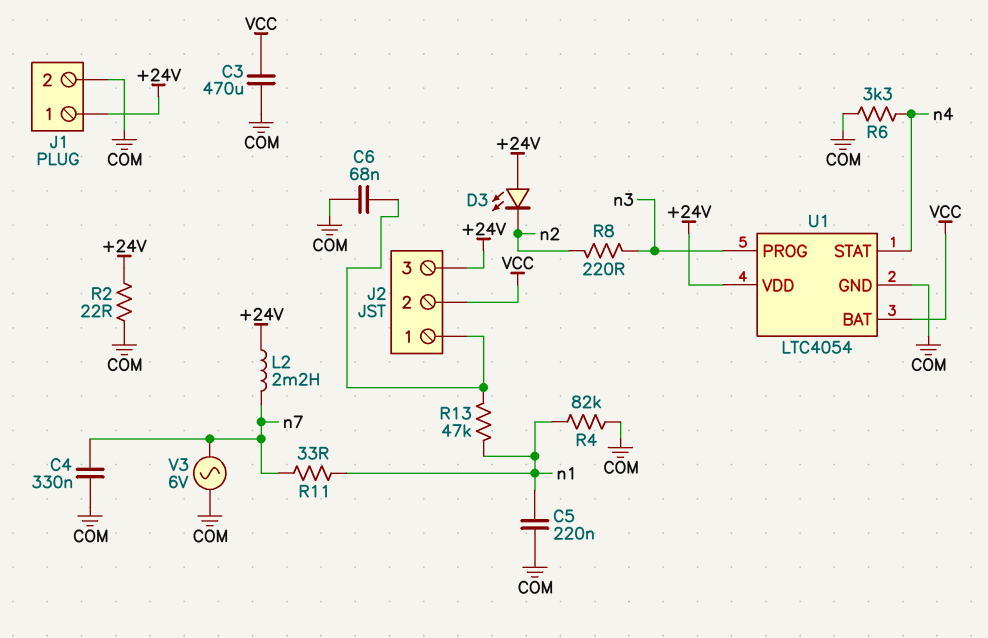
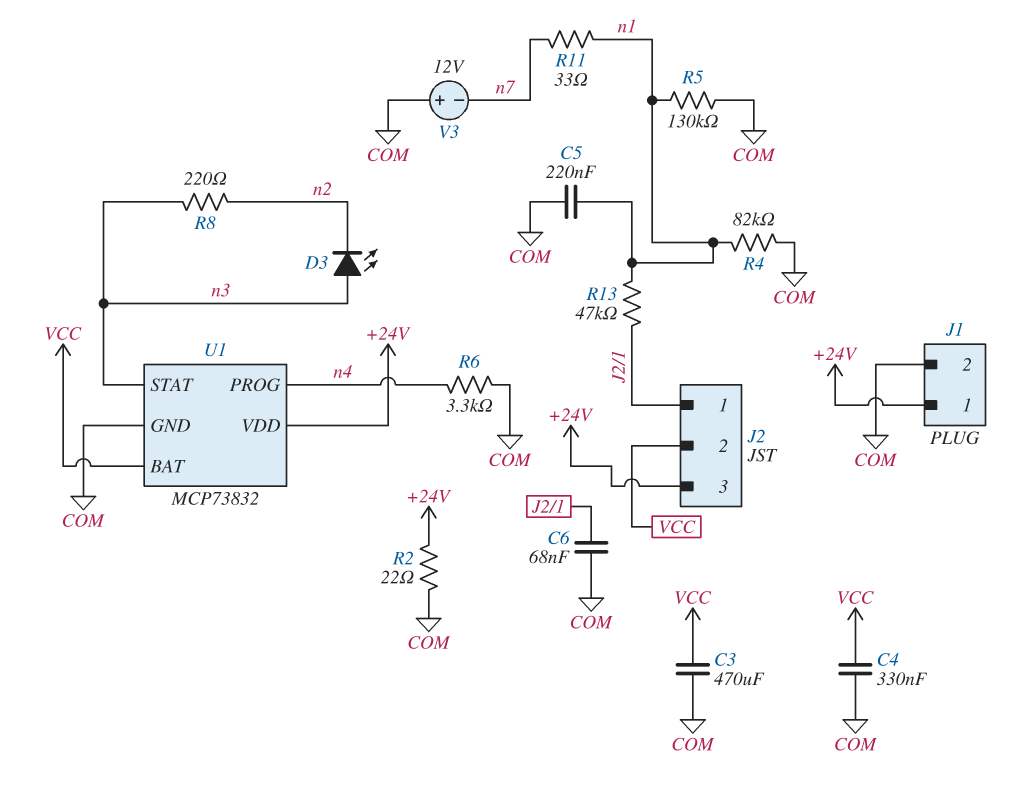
C4: 330nF (COM, n7) -> 330nF (COM, VCC)
D3: LED (A +24V, K n2) -> LED (A n3, K n2)
L2: 2.2mH (+24V, n7) -> none
R5: none -> 130k (COM, n1)
U1: LTC4054 -> MCP73832
U1 pin PROG: n3 -> n4
U1 pin STAT: n4 -> n3
V3: AC 6V (COM, n7) -> 12V (plus COM, minus n7)

